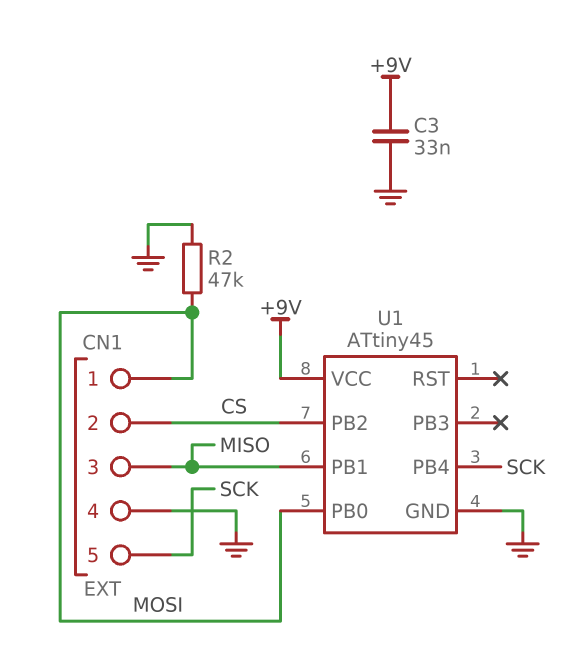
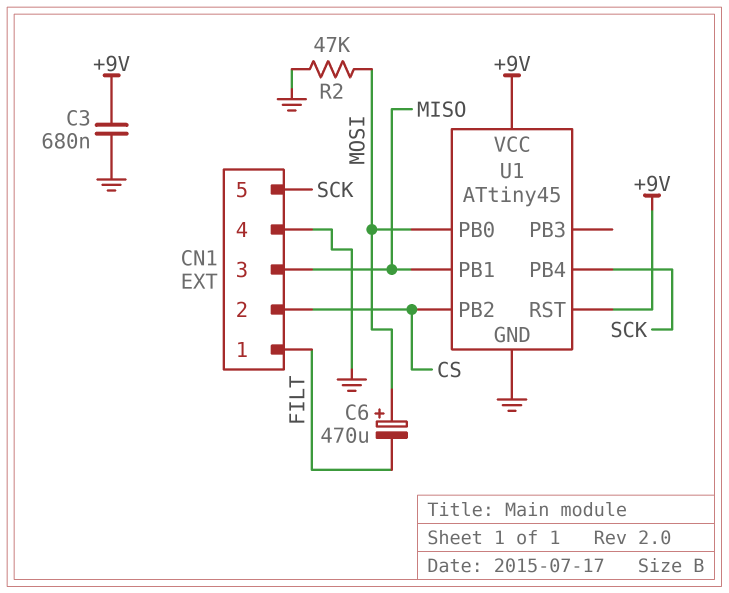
C3: 33nF (+9V, GND) -> 680nF (+9V, GND)
C6: none -> 470uF (plus MOSI, minus FILT)
CN1 pin 1: MOSI -> FILT
U1 pin RST: none -> +9V

